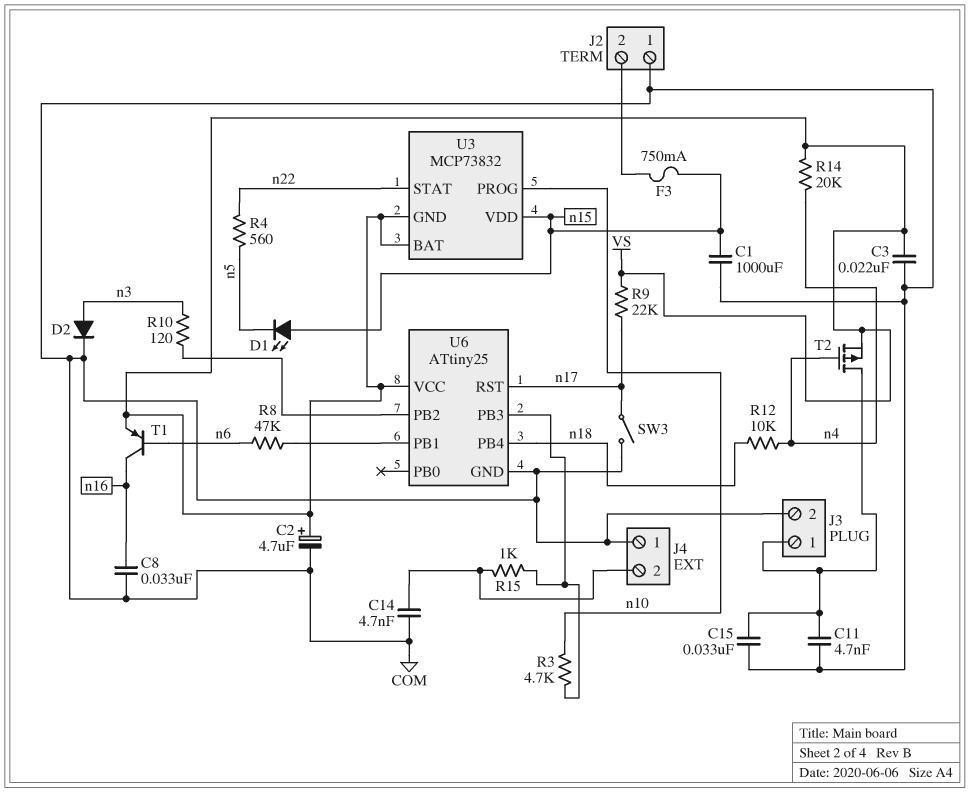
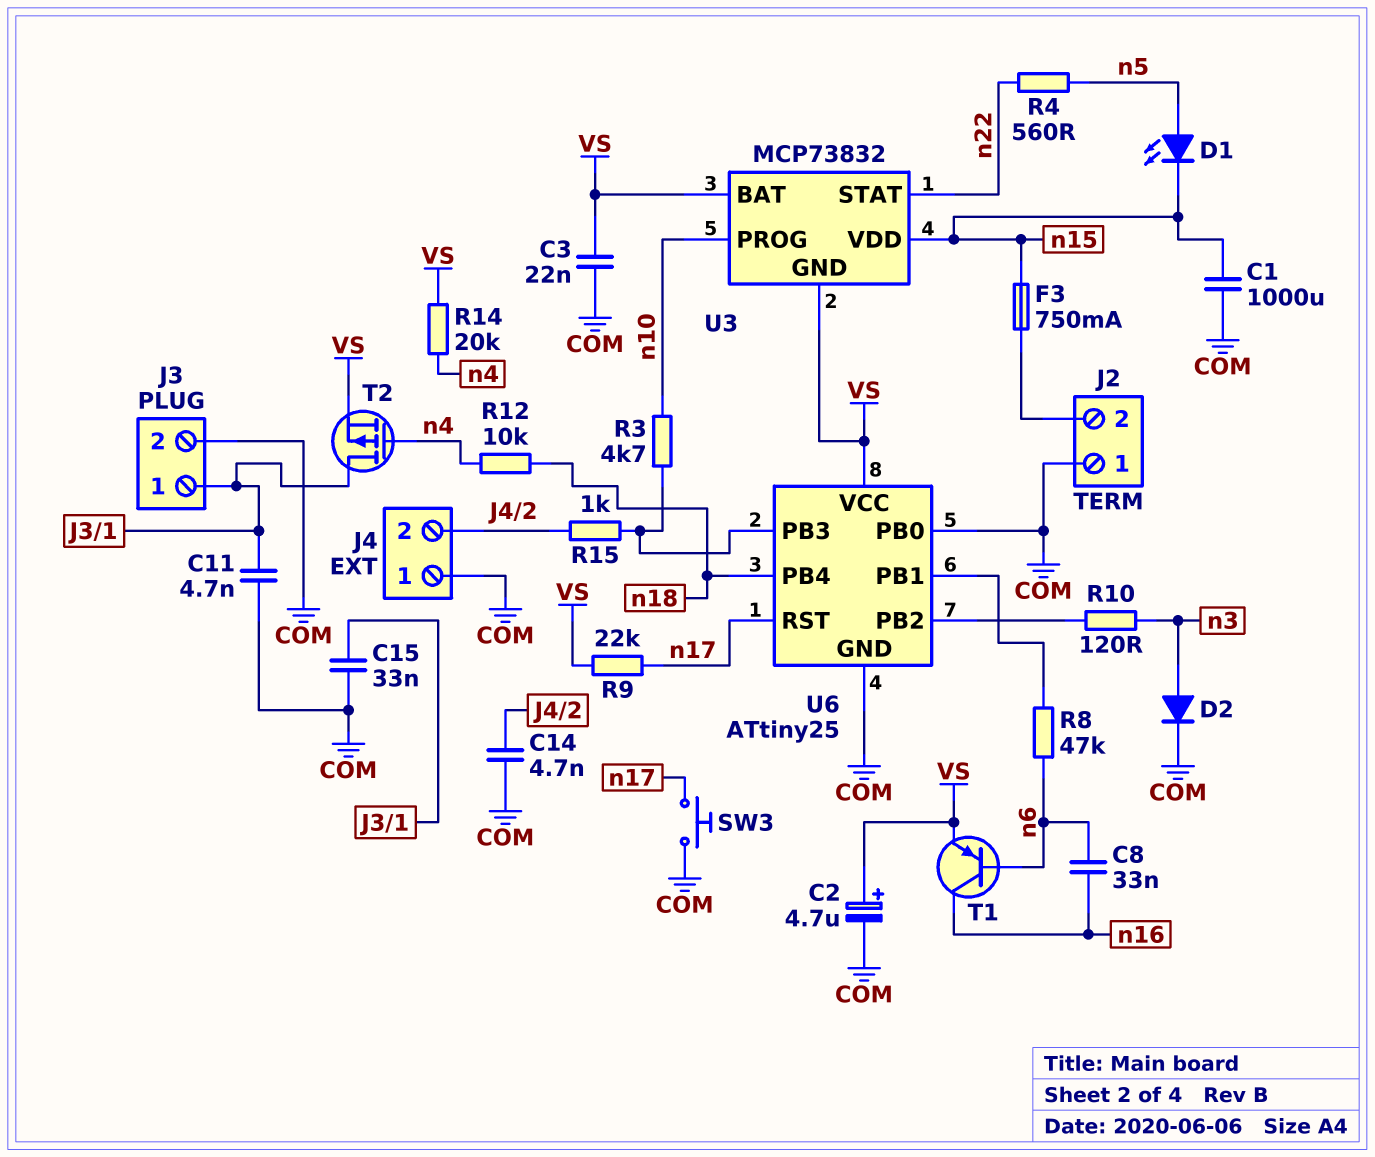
C8: 33nF (COM, n16) -> 33nF (n6, n16)
D1: LED (A n15, K n5) -> LED (A n5, K n15)
SW3: switch (COM, n17) -> button (COM, n17)
U6 pin PB0: none -> COM

